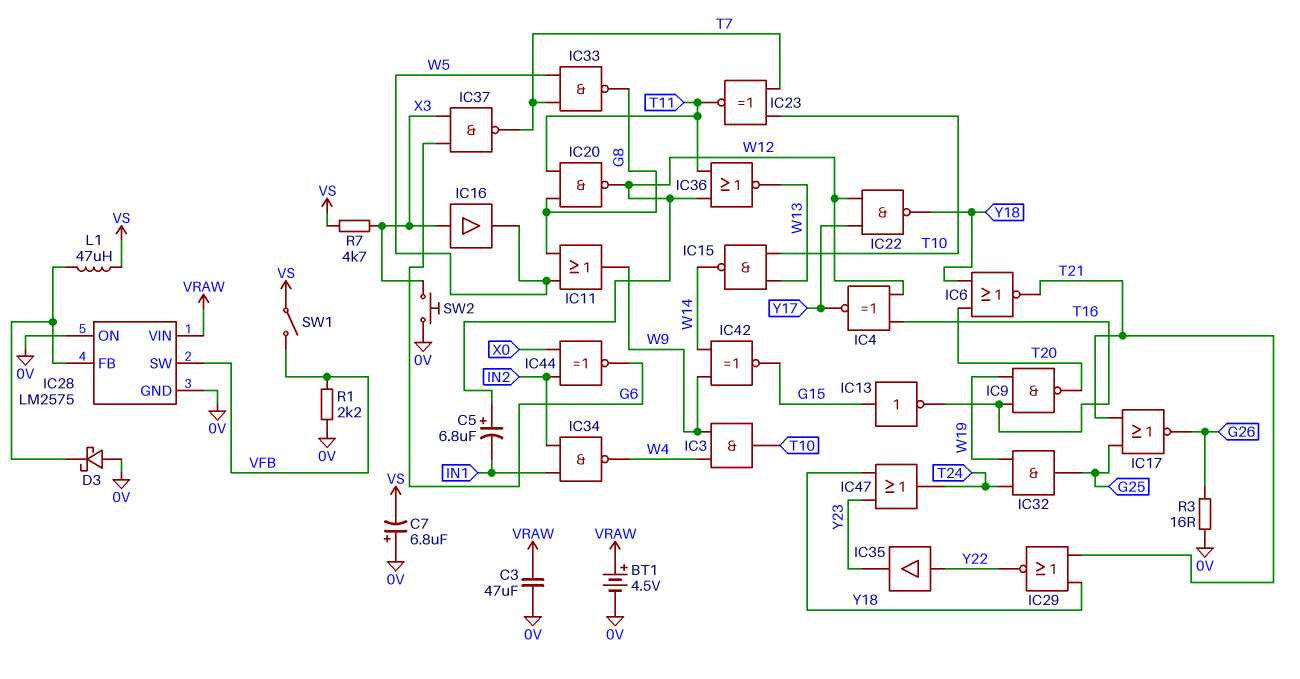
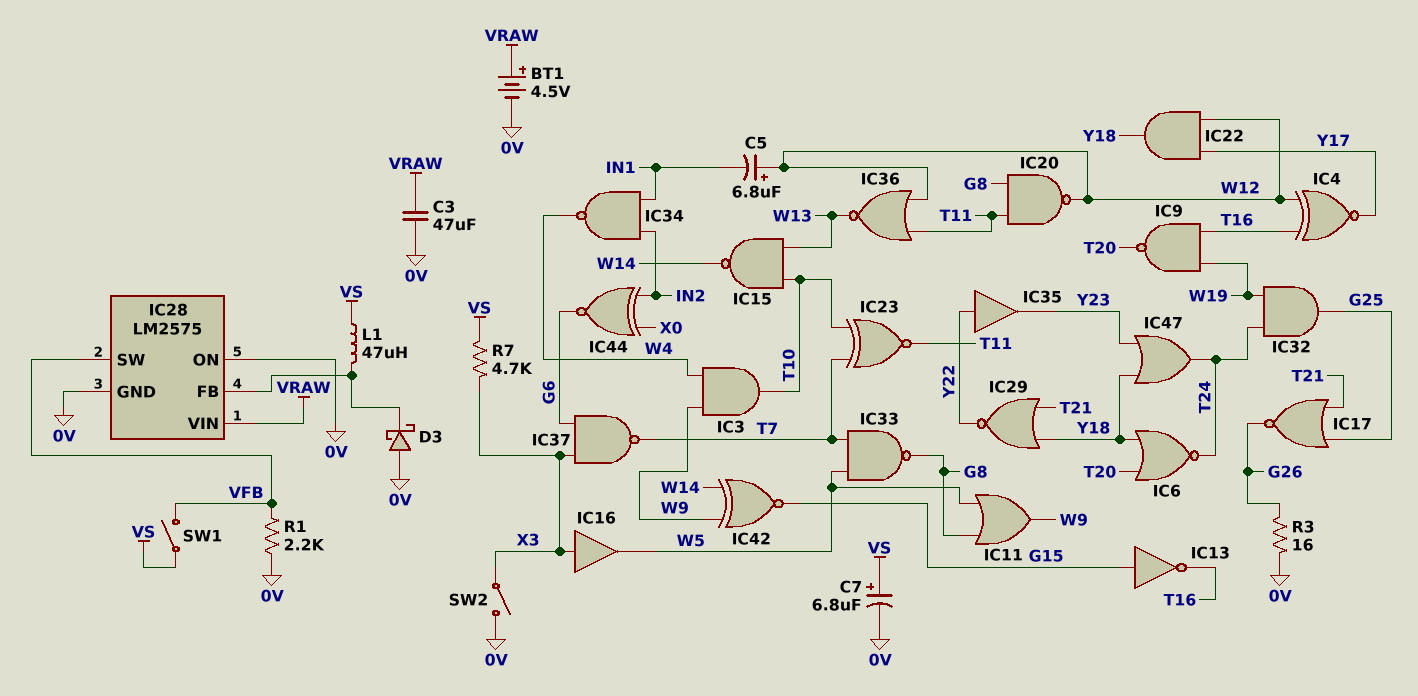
C7: 6.8uF (plus 0V, minus VS) -> 6.8uF (plus VS, minus 0V)
IC6: NOR (in T20, in Y18, out T21) -> NOR (in T20, in Y18, out T24)
IC22: NAND (in W12, in Y17, out Y18) -> AND (in W12, in Y17, out Y18)
SW2: button (0V, X3) -> switch (0V, X3)

